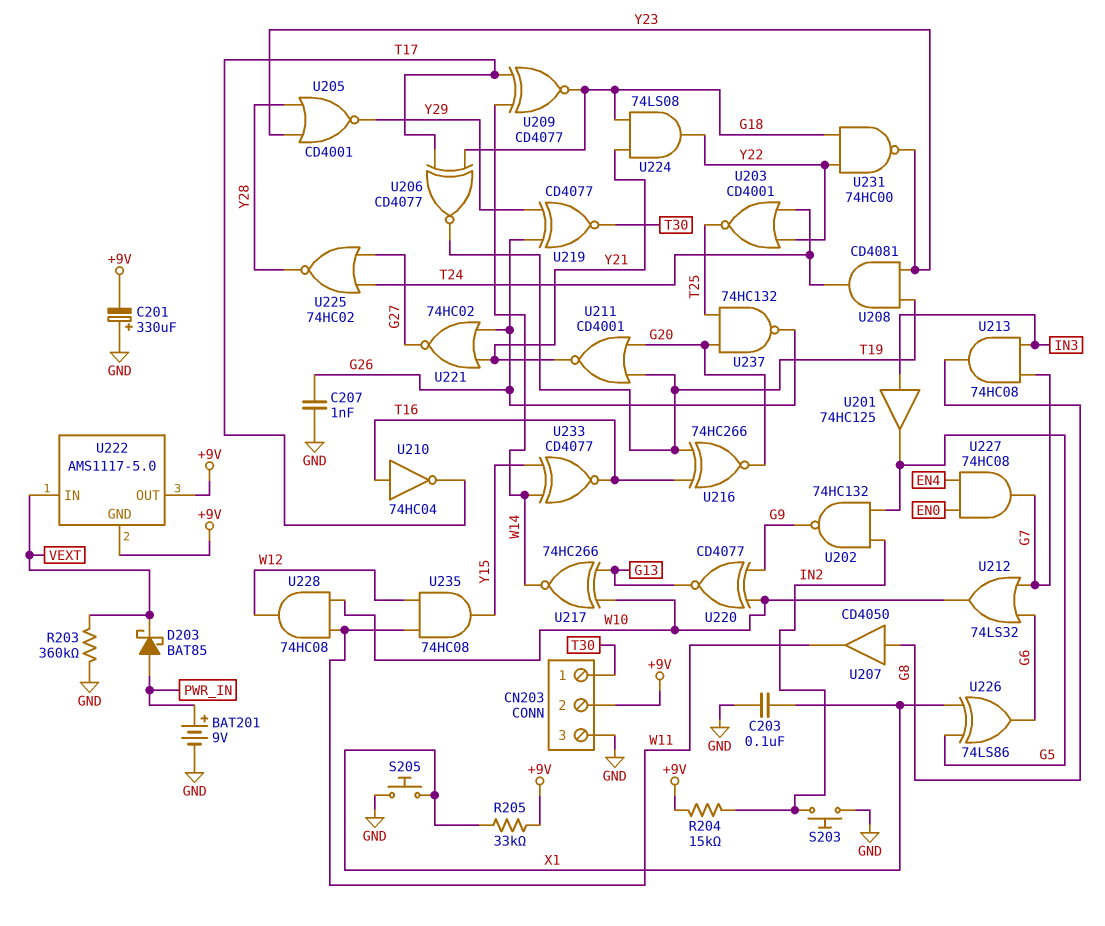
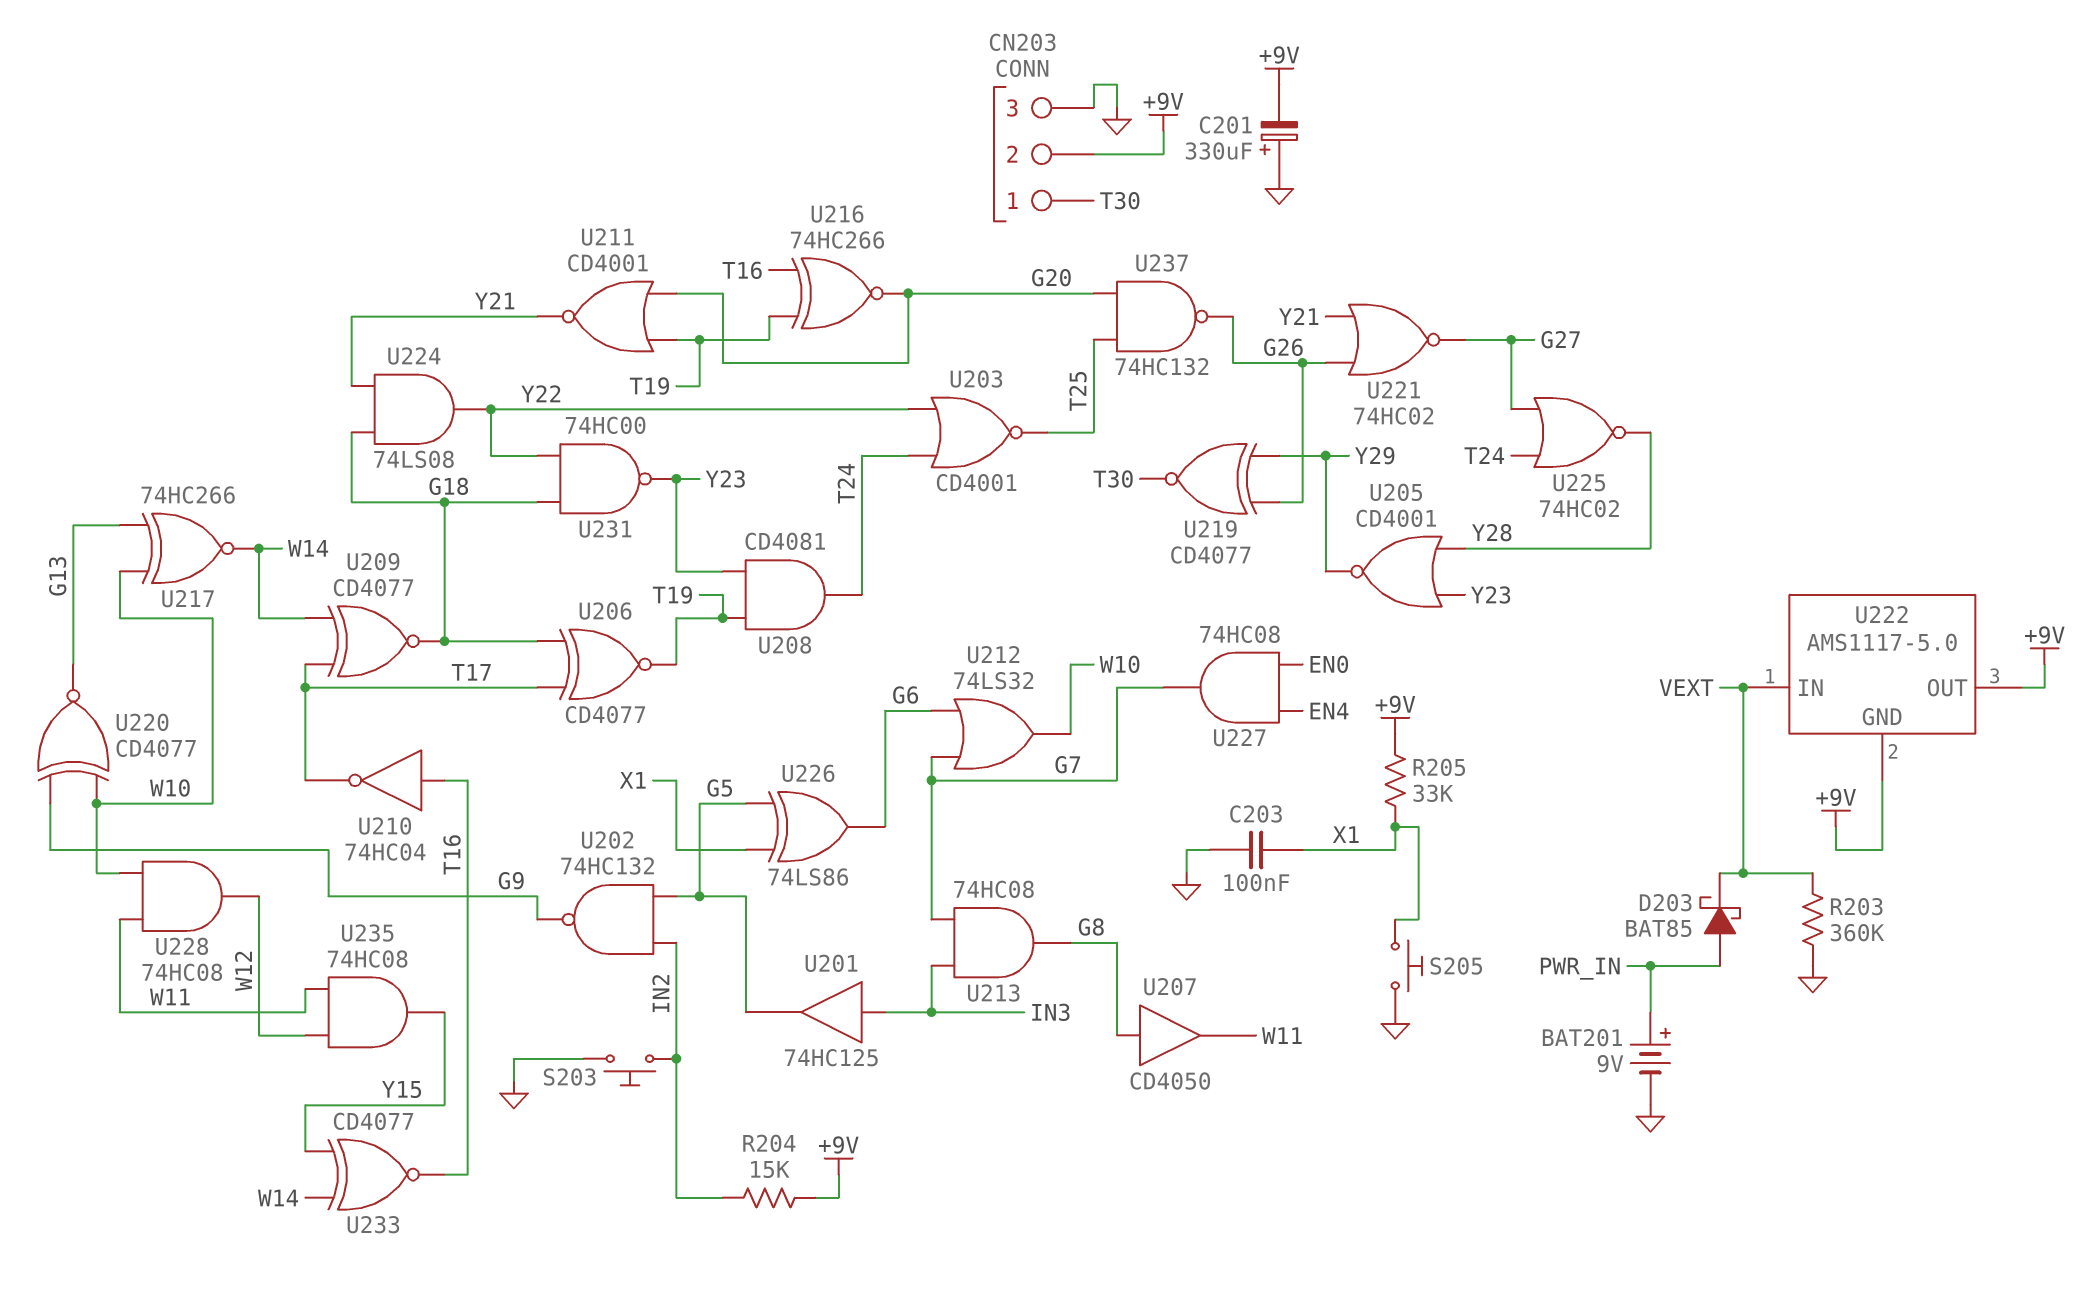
C207: 1nF (G26, GND) -> none

